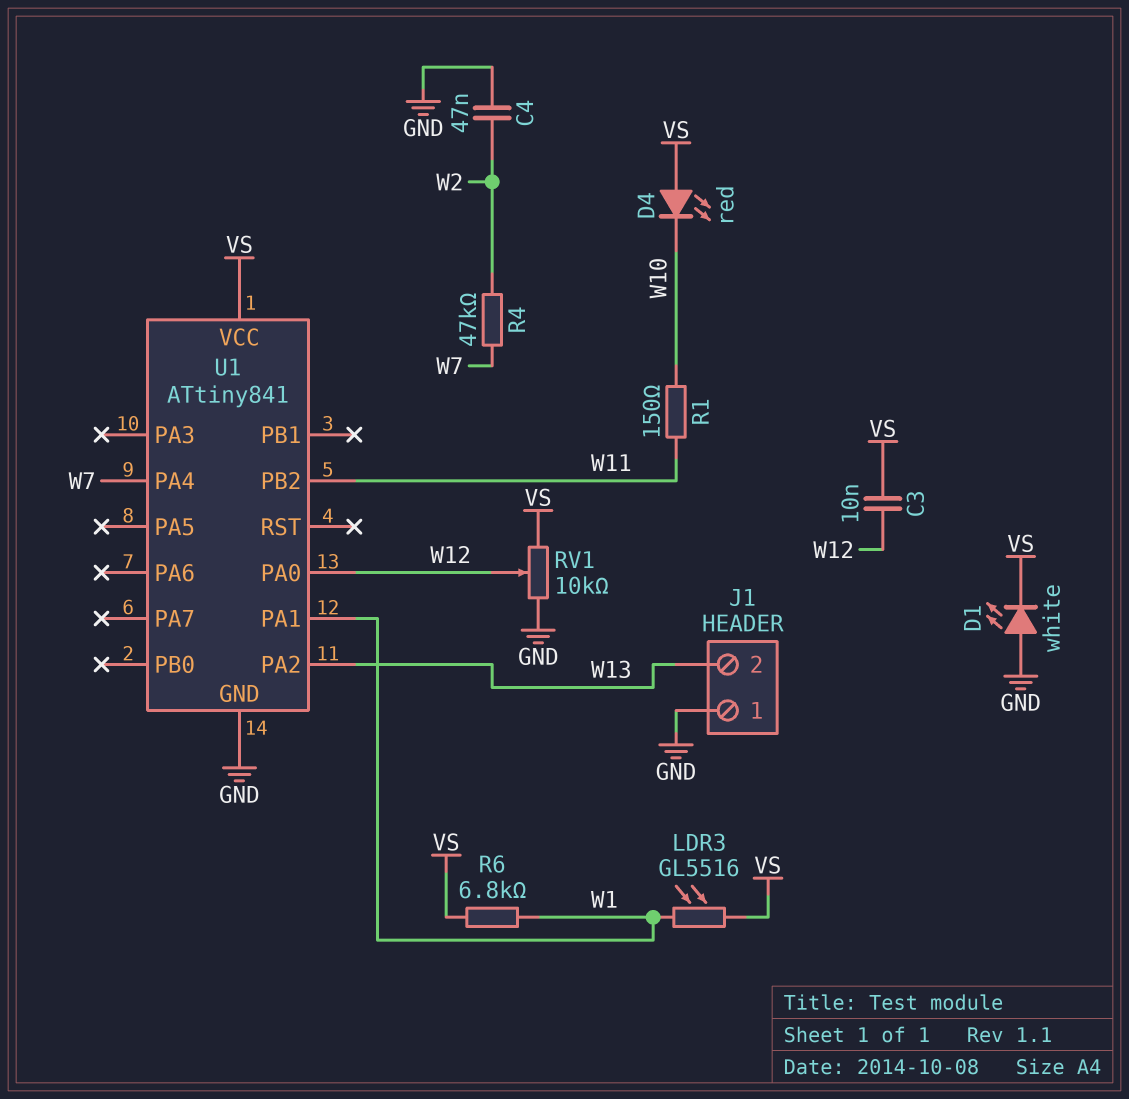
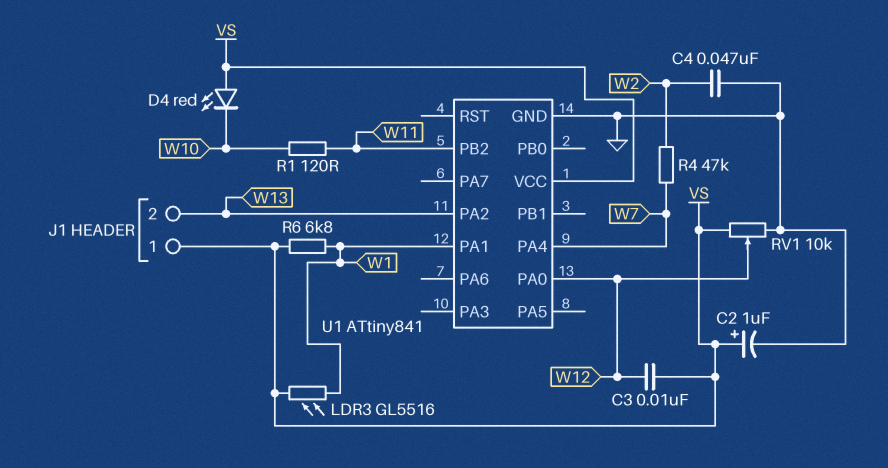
C2: none -> 1uF (plus VS, minus GND)
D1: LED white (A GND, K VS) -> none
J1 pin 1: GND -> VS
R1: 150 (W10, W11) -> 120 (W10, W11)

